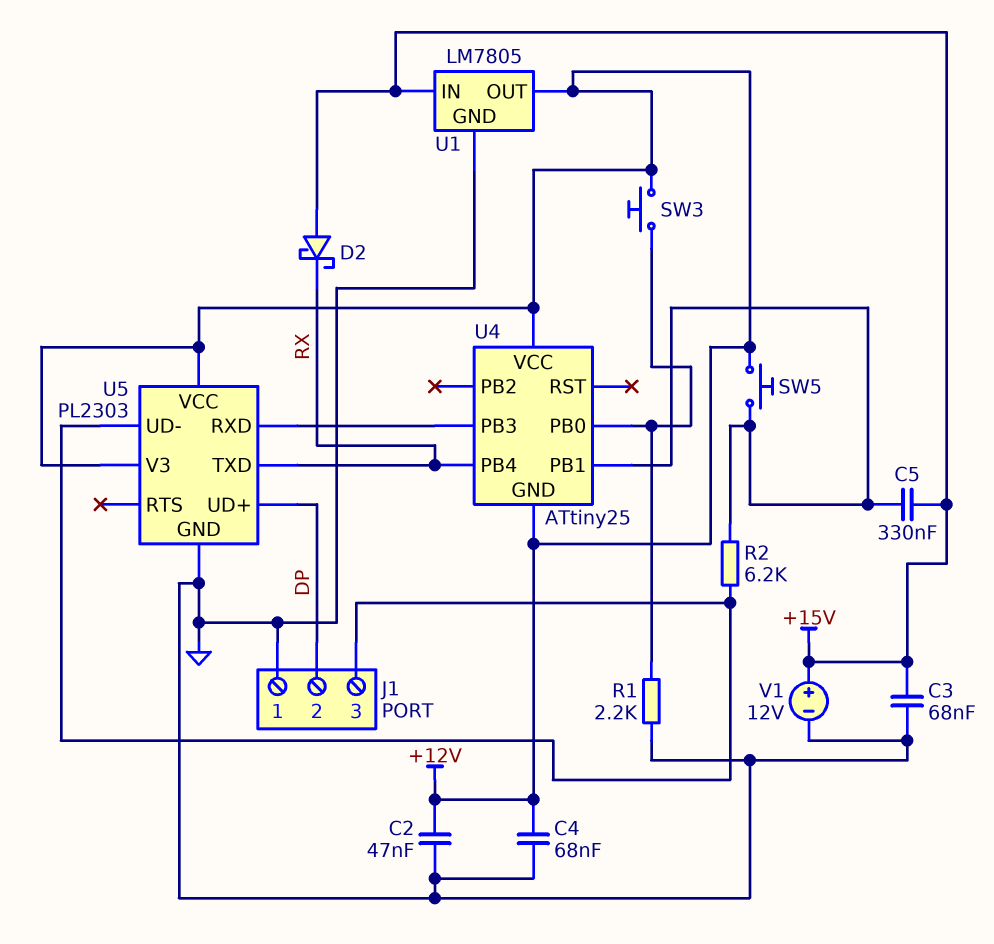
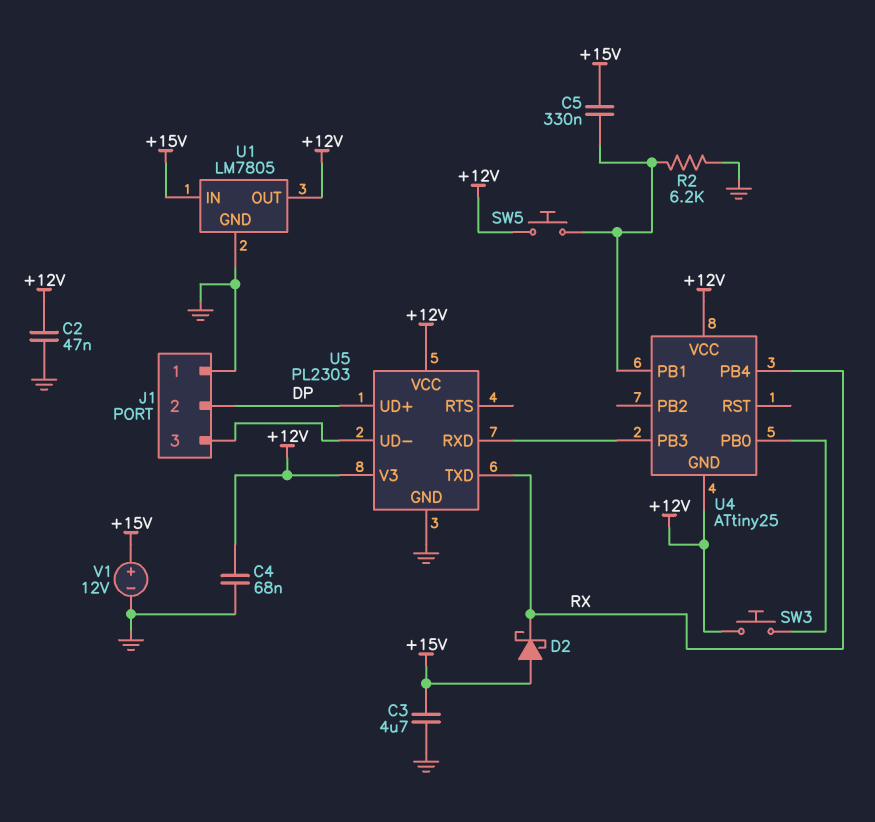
C3: 68nF (+15V, GND) -> 4.7uF (+15V, GND)
R1: 2.2k (GND, U4/PB0) -> none
R2: 6.2k (J1/3, U4/PB1) -> 6.2k (GND, U4/PB1)

